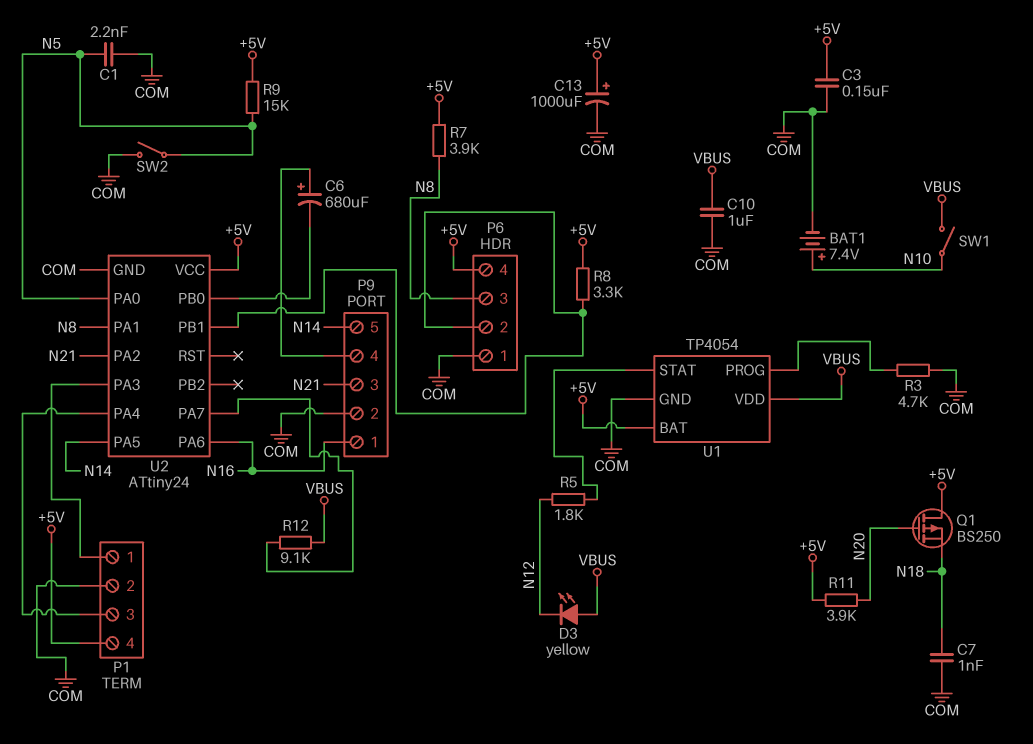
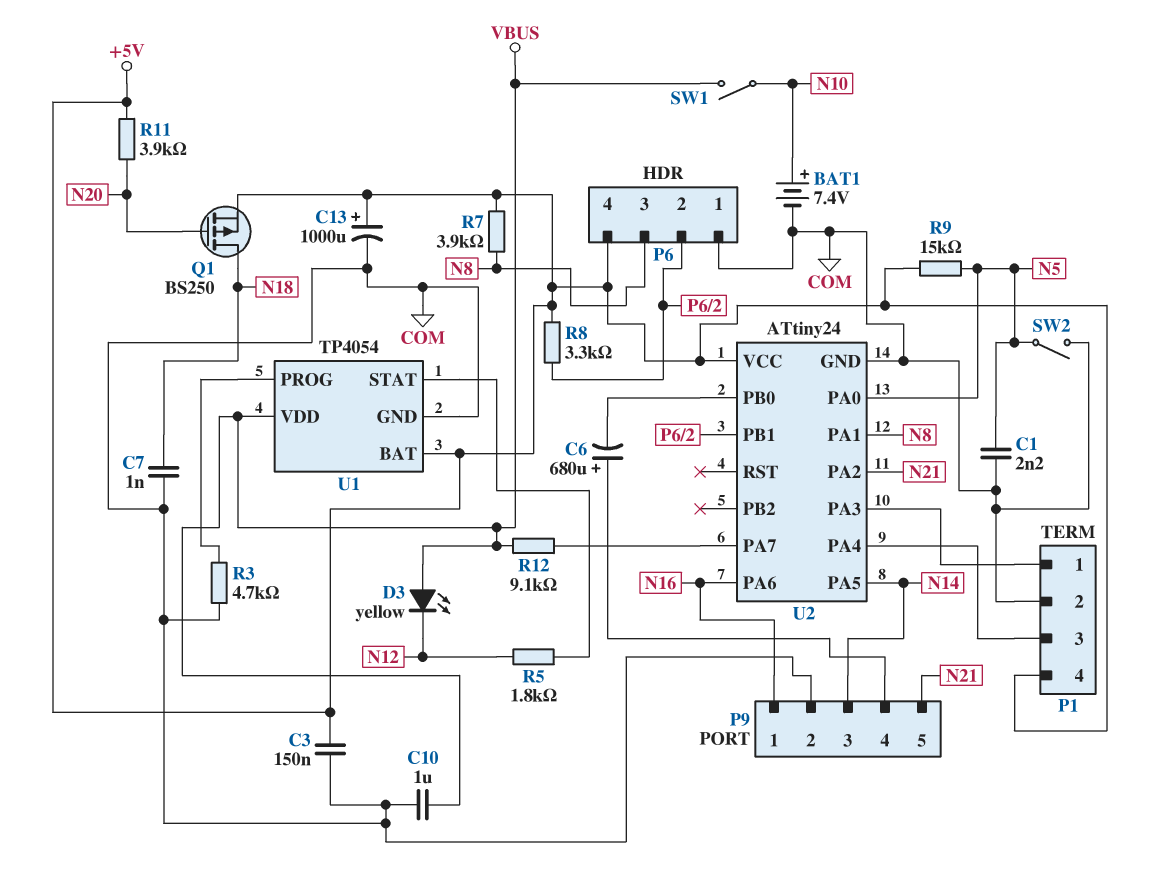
P9 pin 3: N21 -> N14
P9 pin 5: N14 -> N21
Q1: PMOS BS250 (G N20, D +5V, S N18) -> PMOS BS250 (G N20, D N18, S +5V)

